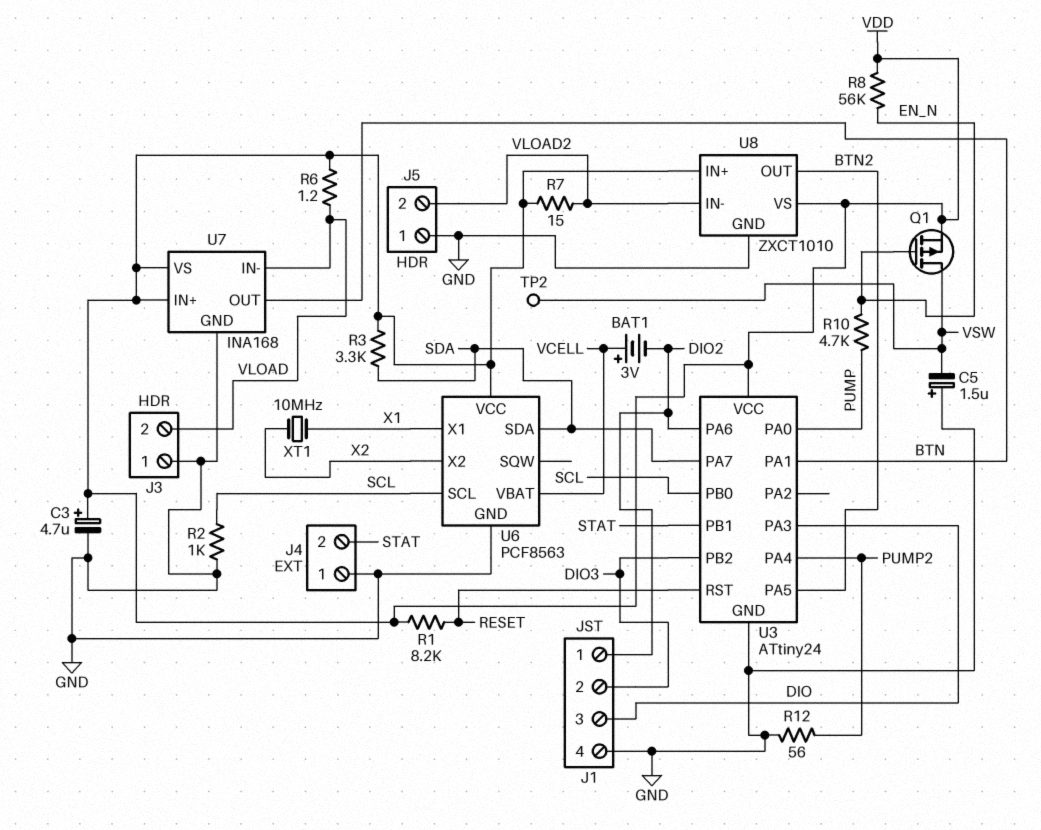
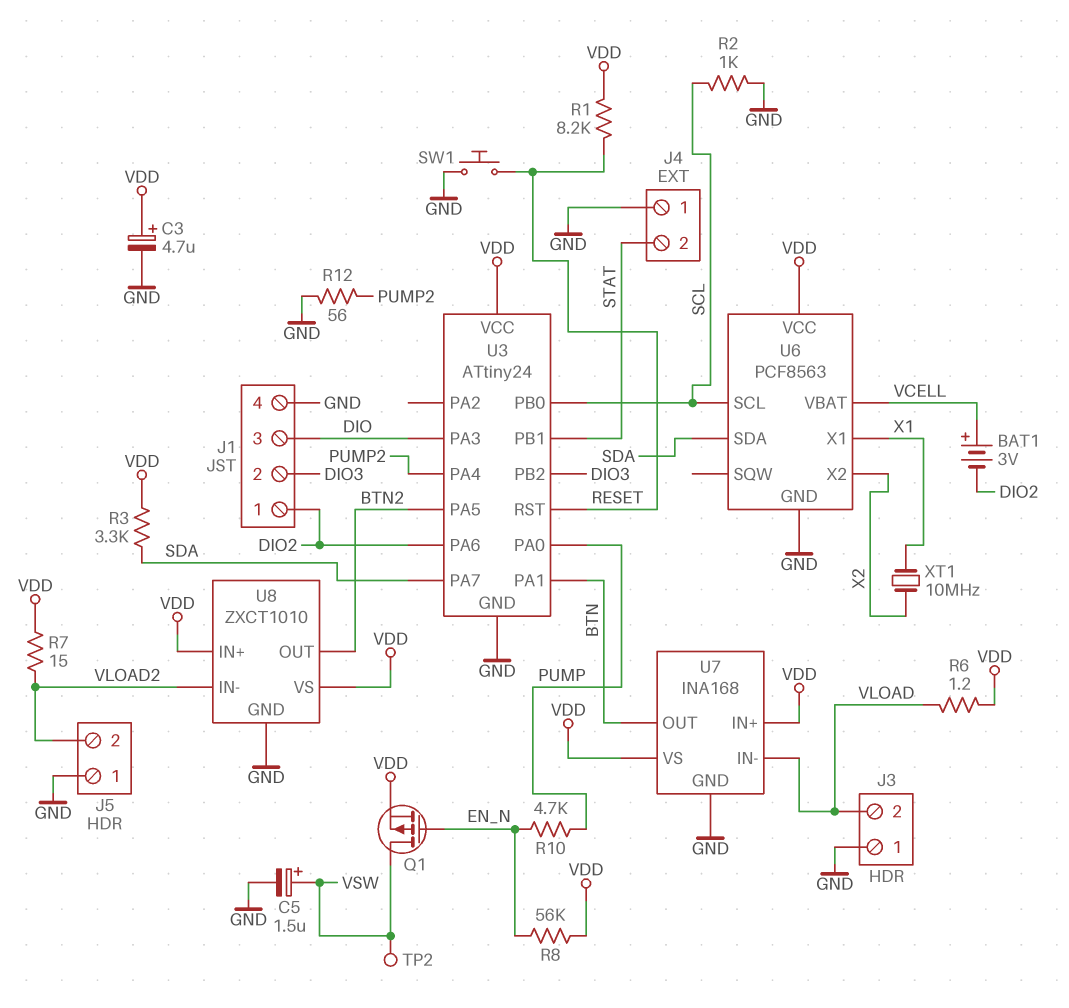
C5: 1.5uF (plus GND, minus VSW) -> 1.5uF (plus VSW, minus GND)
SW1: none -> button (GND, RESET)

